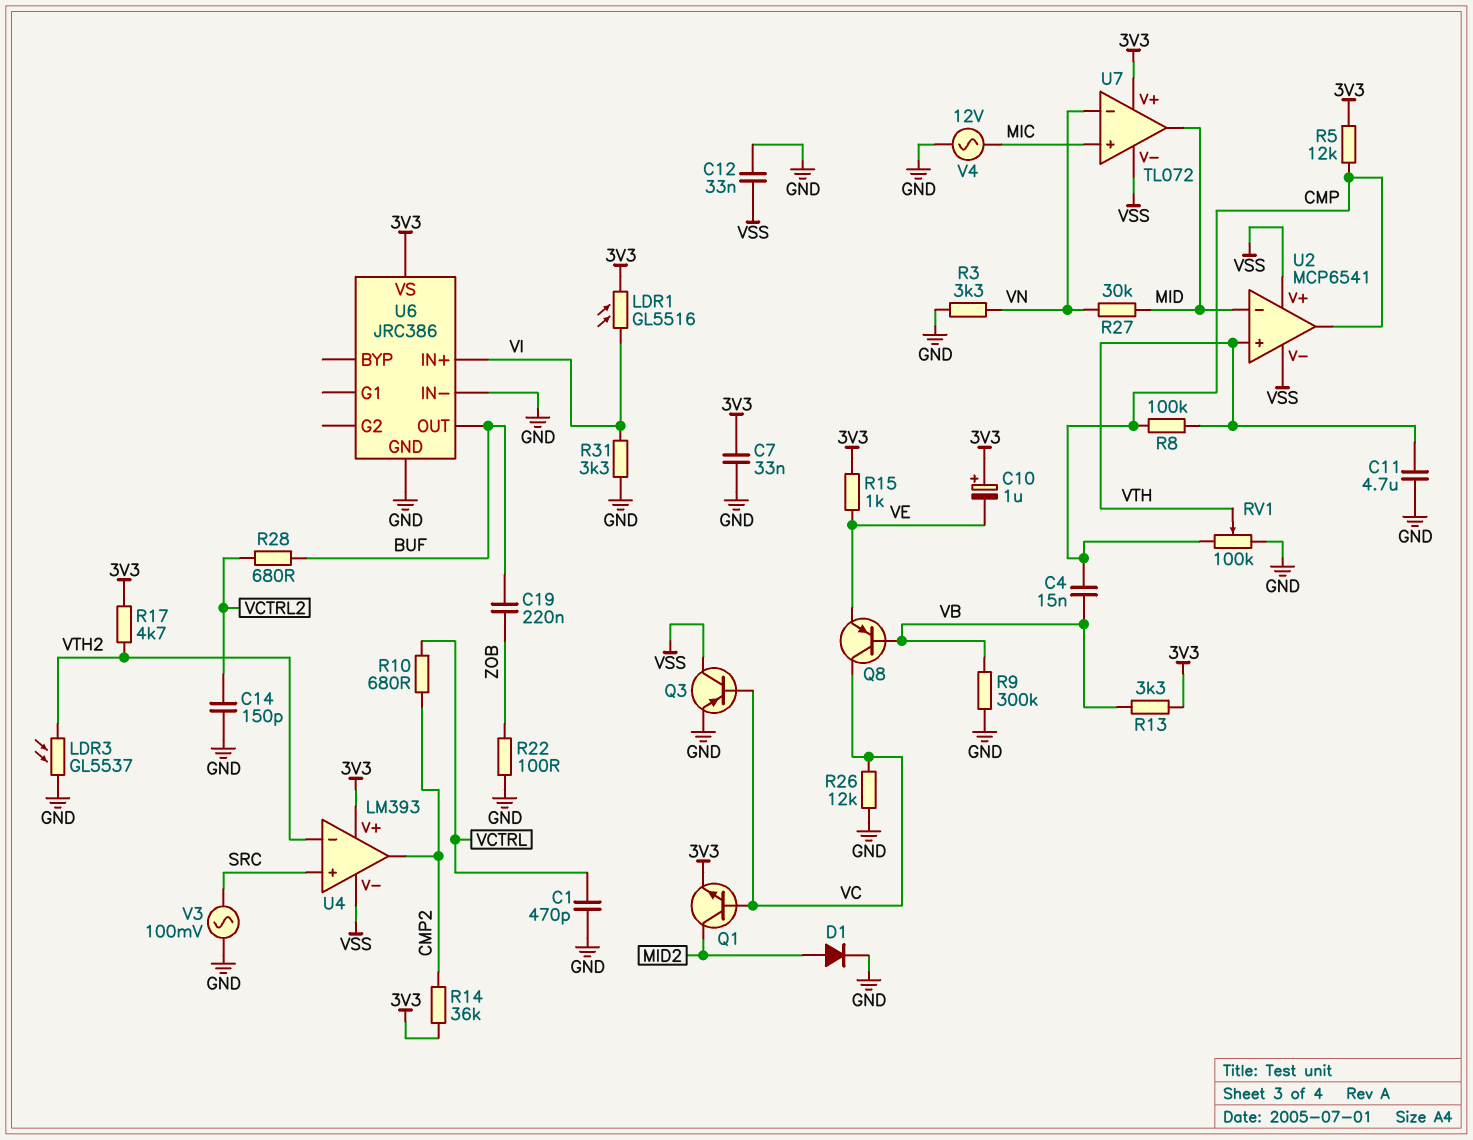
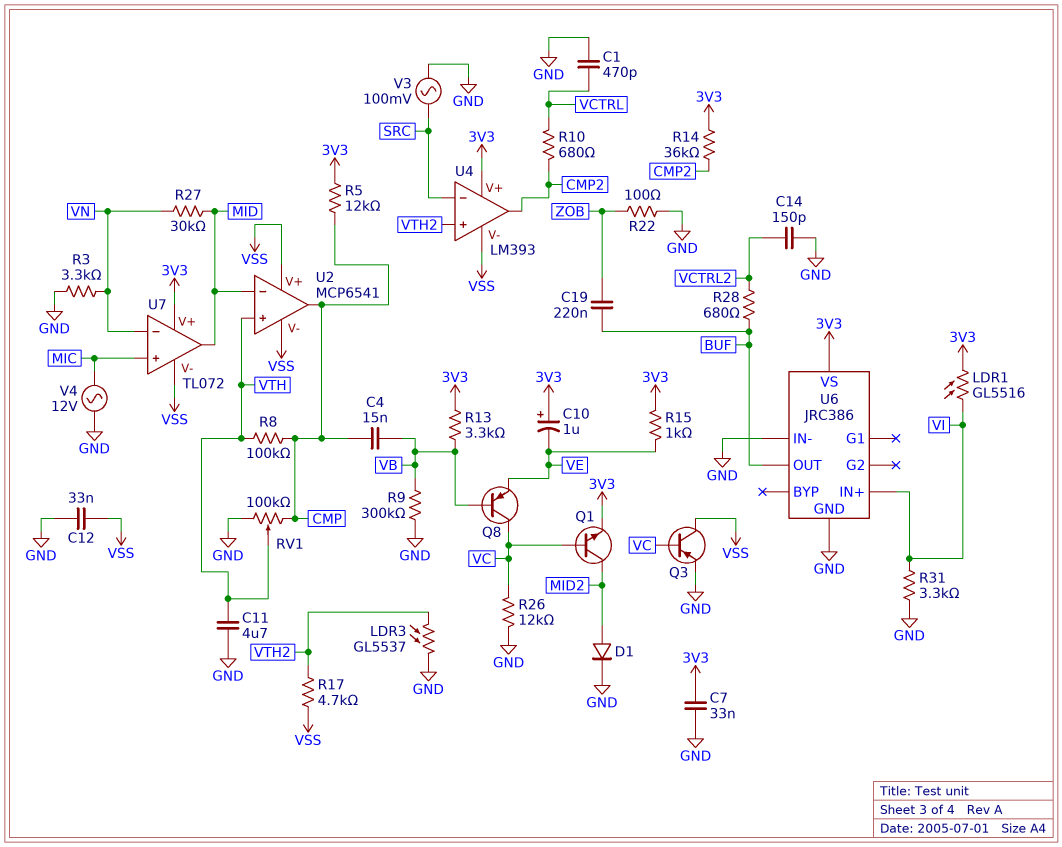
R17: 4.7k (3V3, VTH2) -> 4.7k (VSS, VTH2)
U4 pin in+: SRC -> VTH2
U4 pin in-: VTH2 -> SRC

